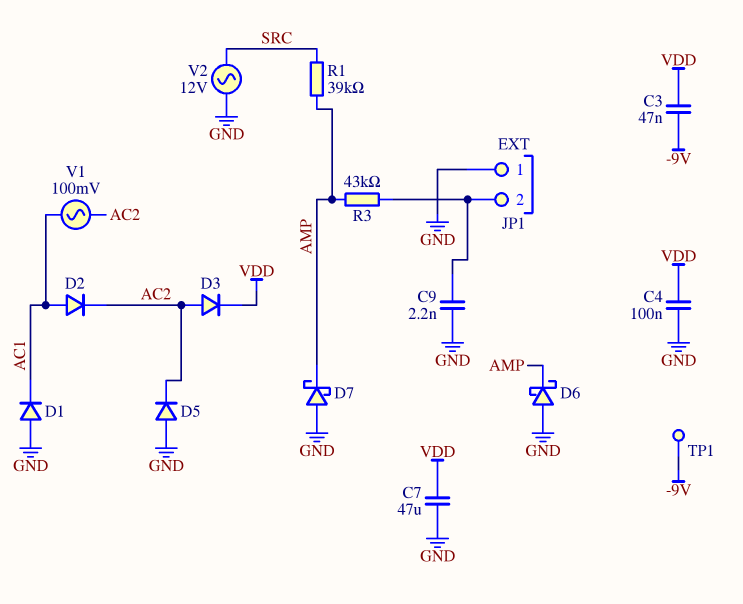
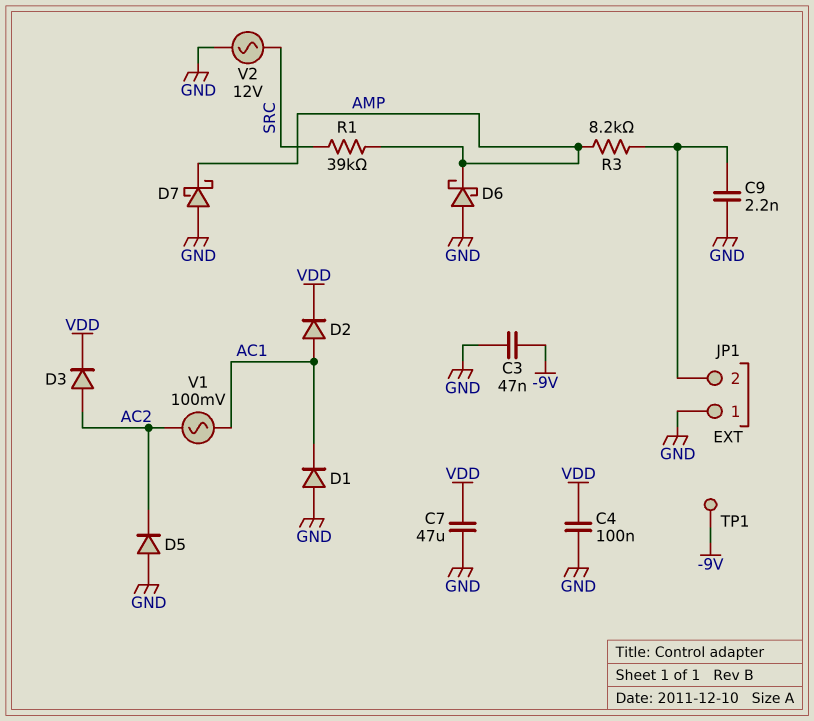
C3: 47nF (-9V, VDD) -> 47nF (-9V, GND)
D2: diode (A AC1, K AC2) -> diode (A AC1, K VDD)
R3: 43k (AMP, JP1/2) -> 8.2k (AMP, JP1/2)

